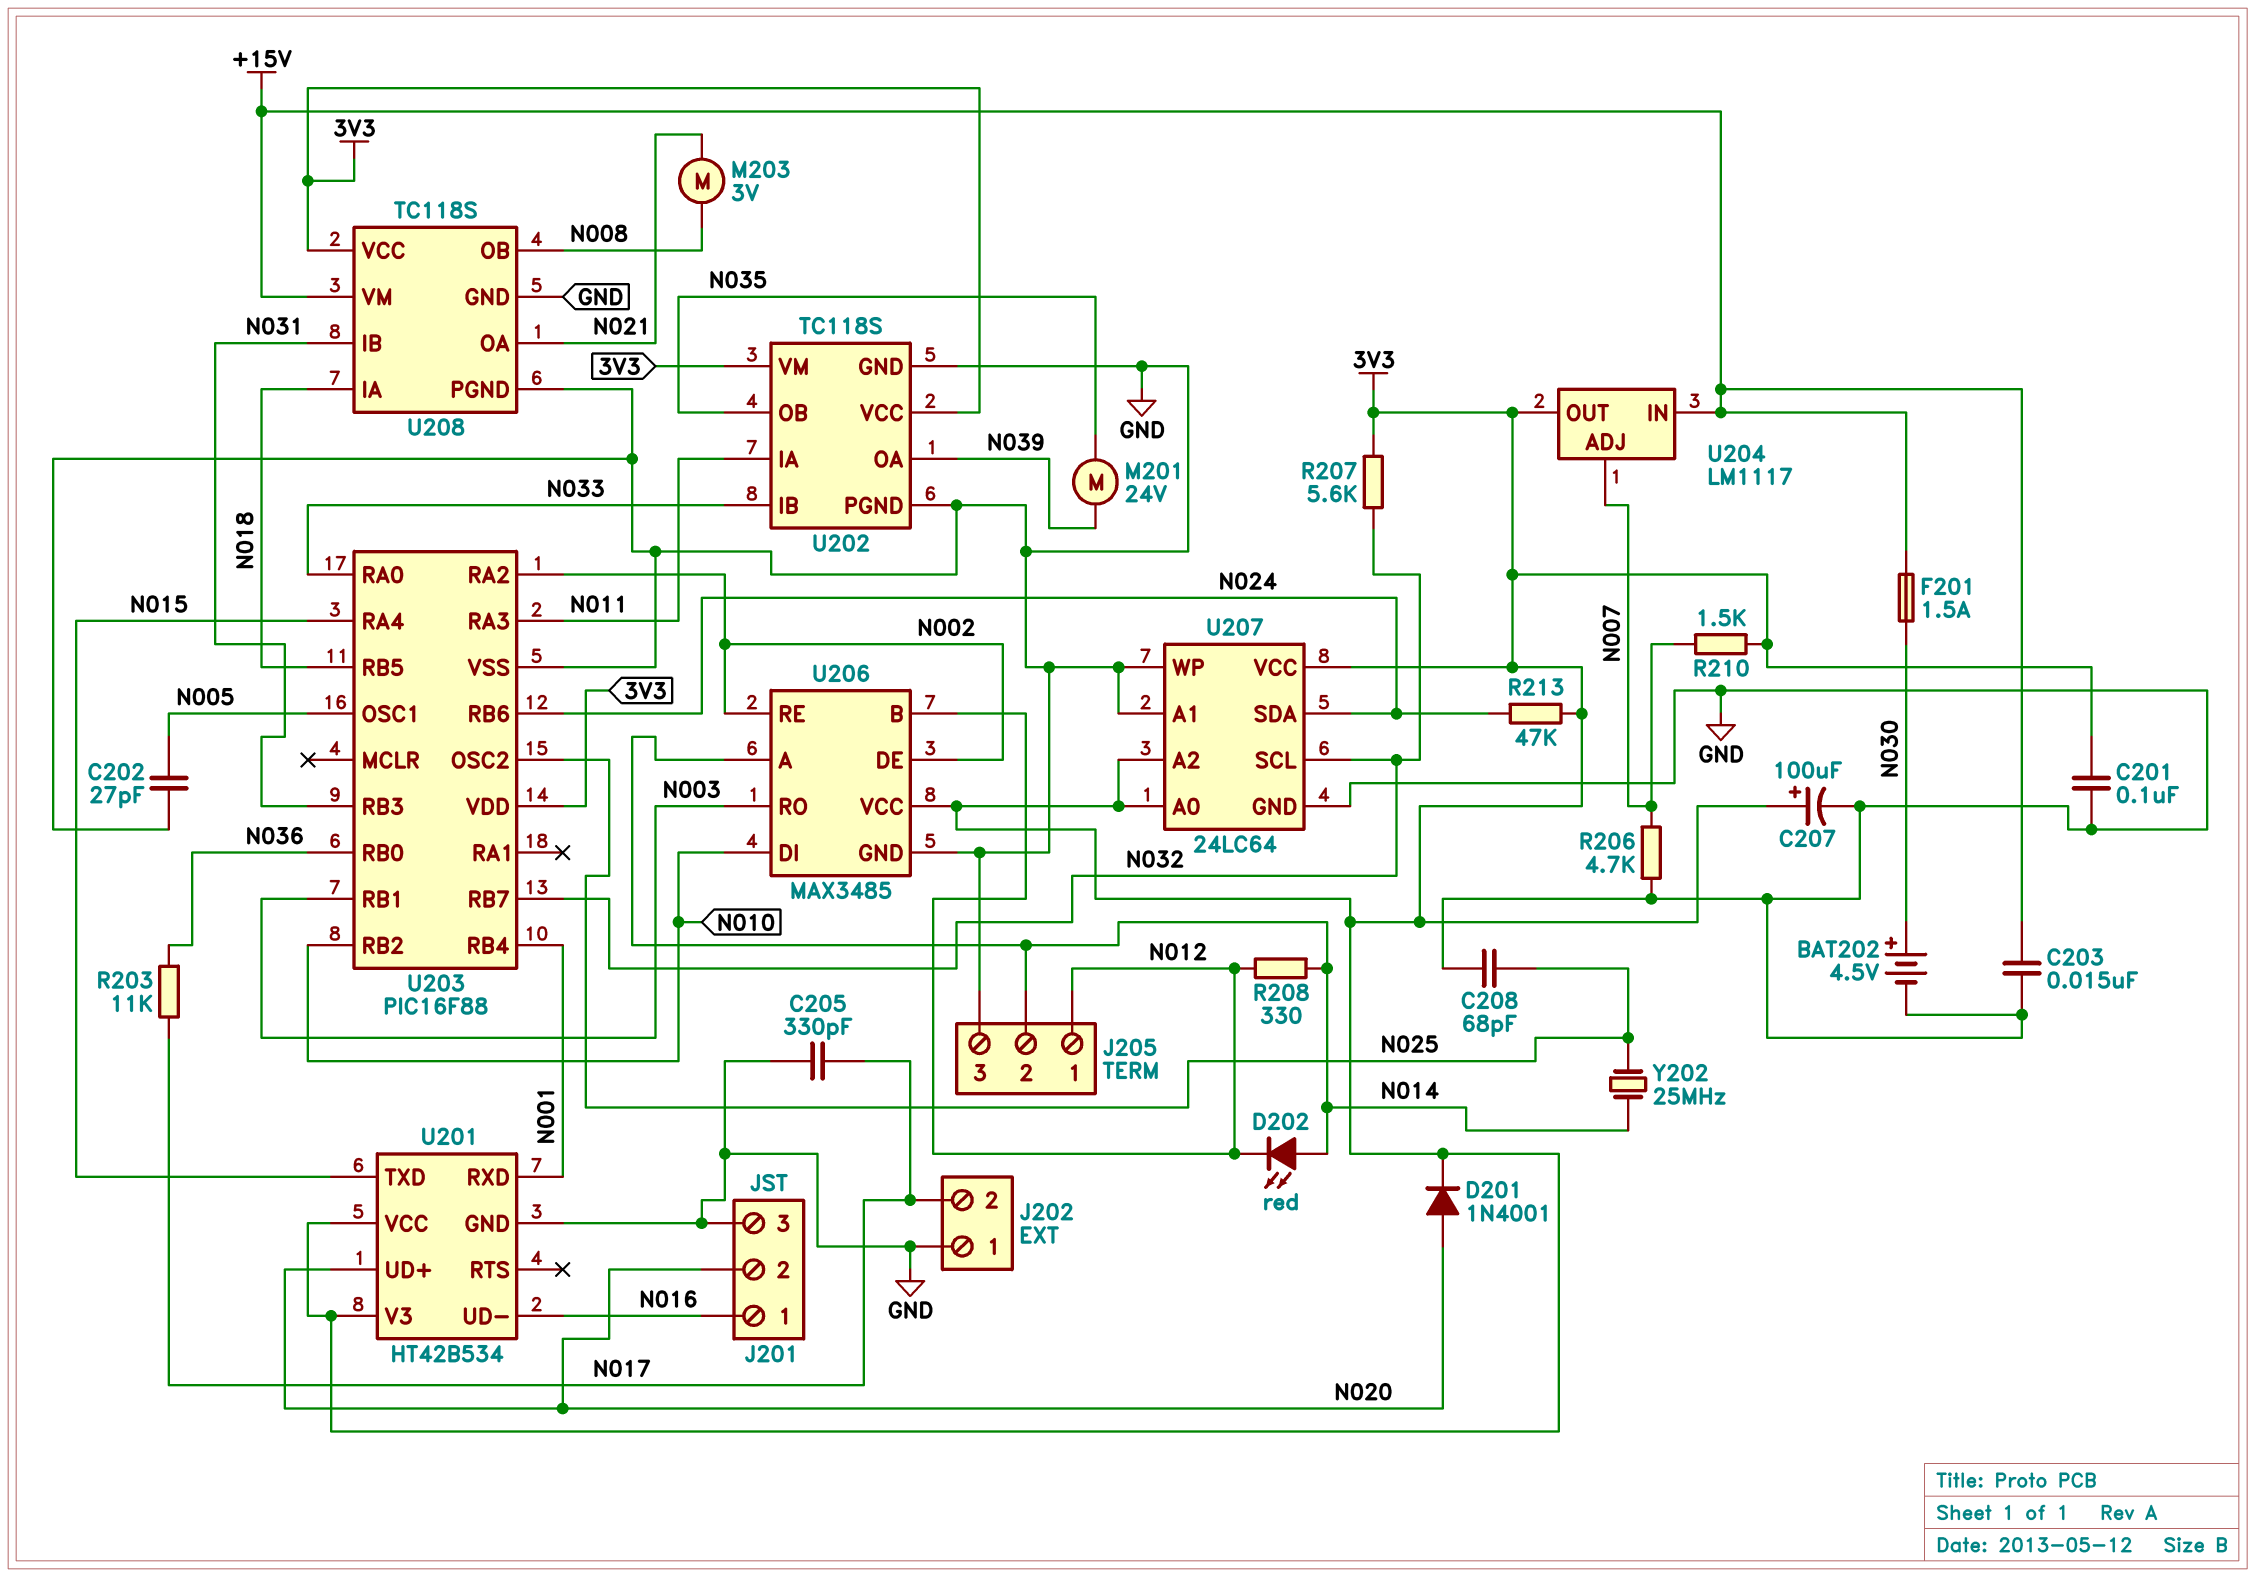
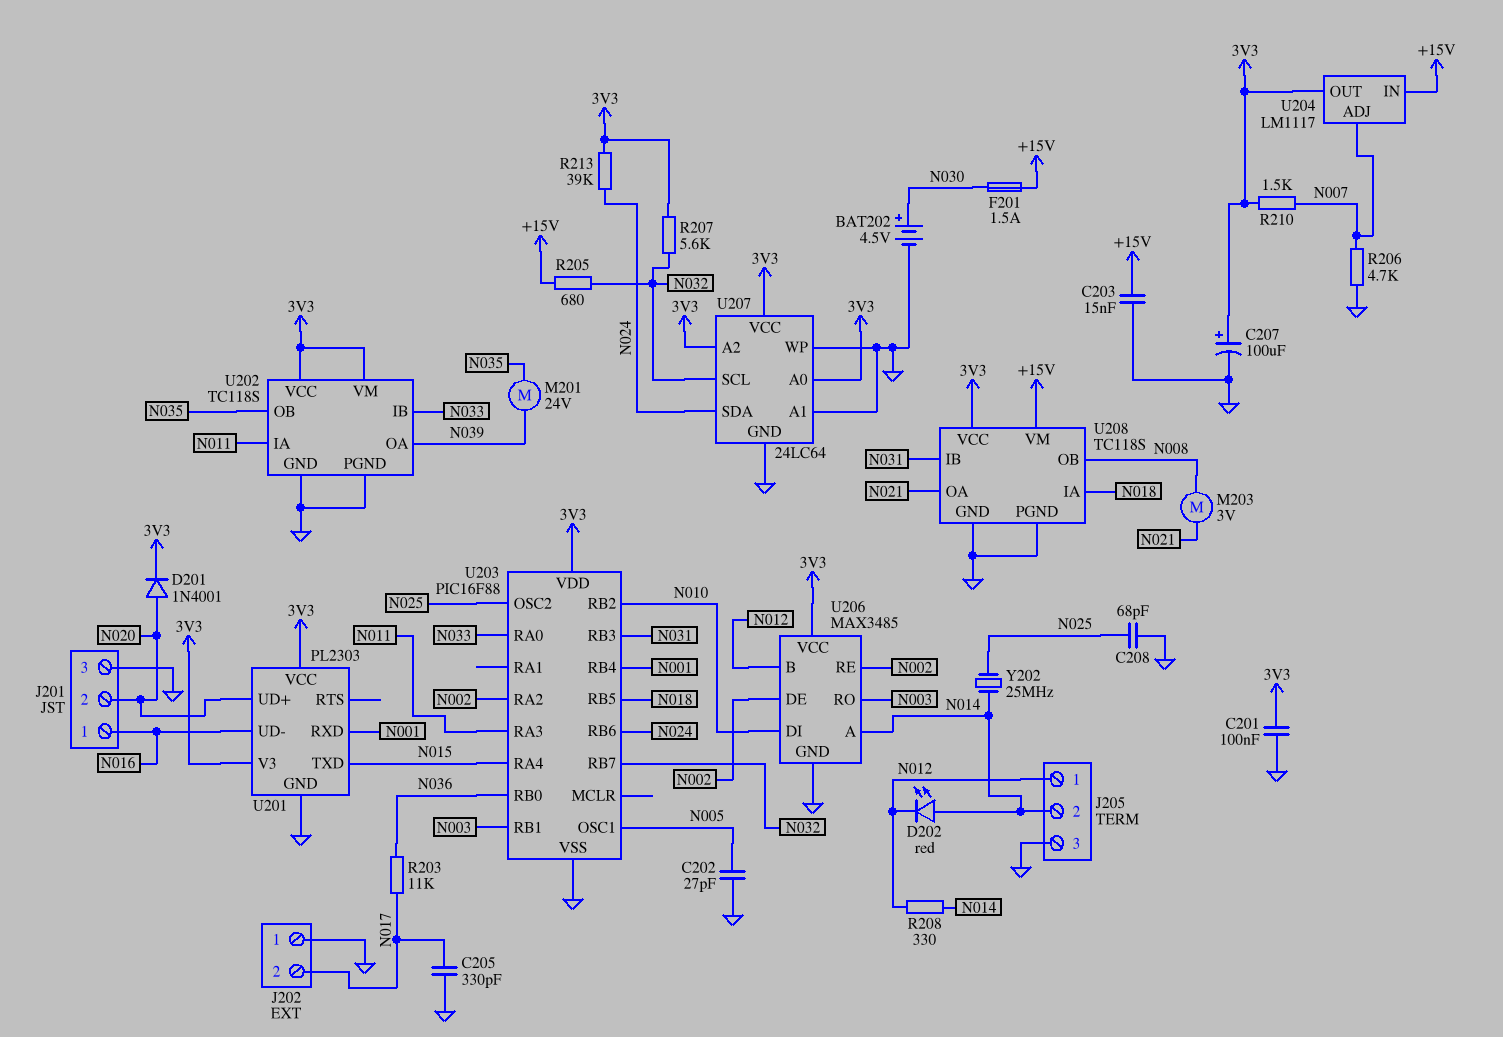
R205: none -> 680 (+15V, N032)
R213: 47k (3V3, N024) -> 39k (3V3, N024)
U201: HT42B534 -> PL2303

